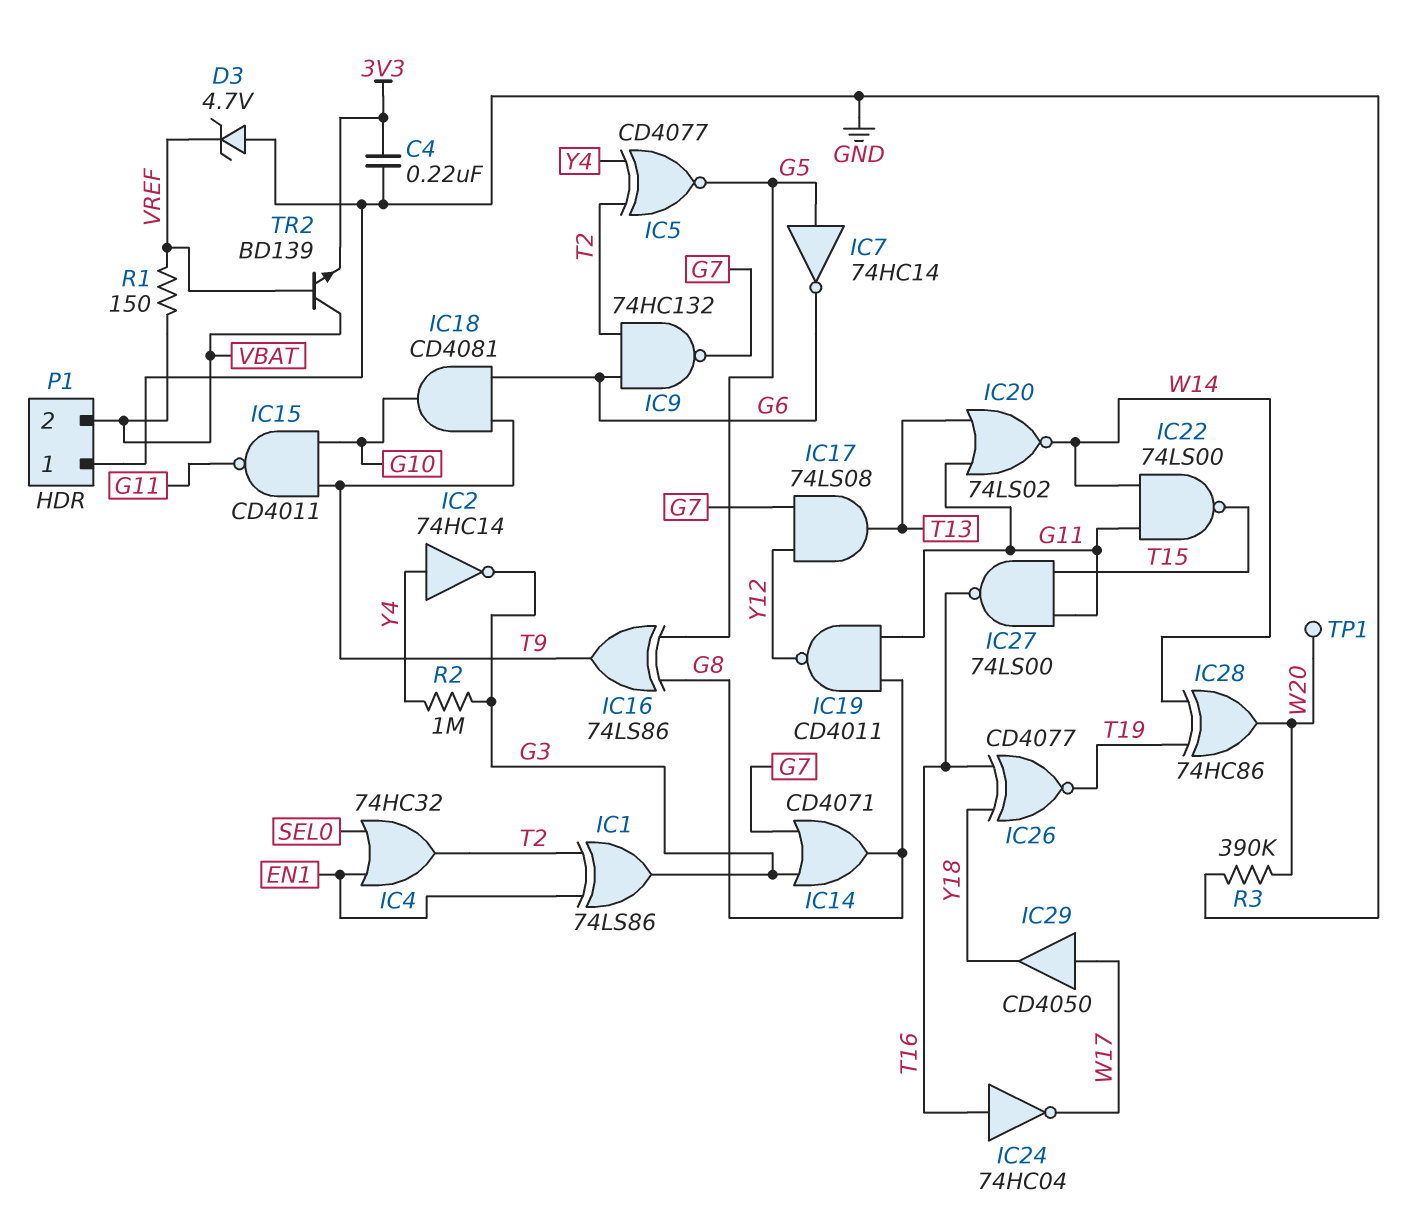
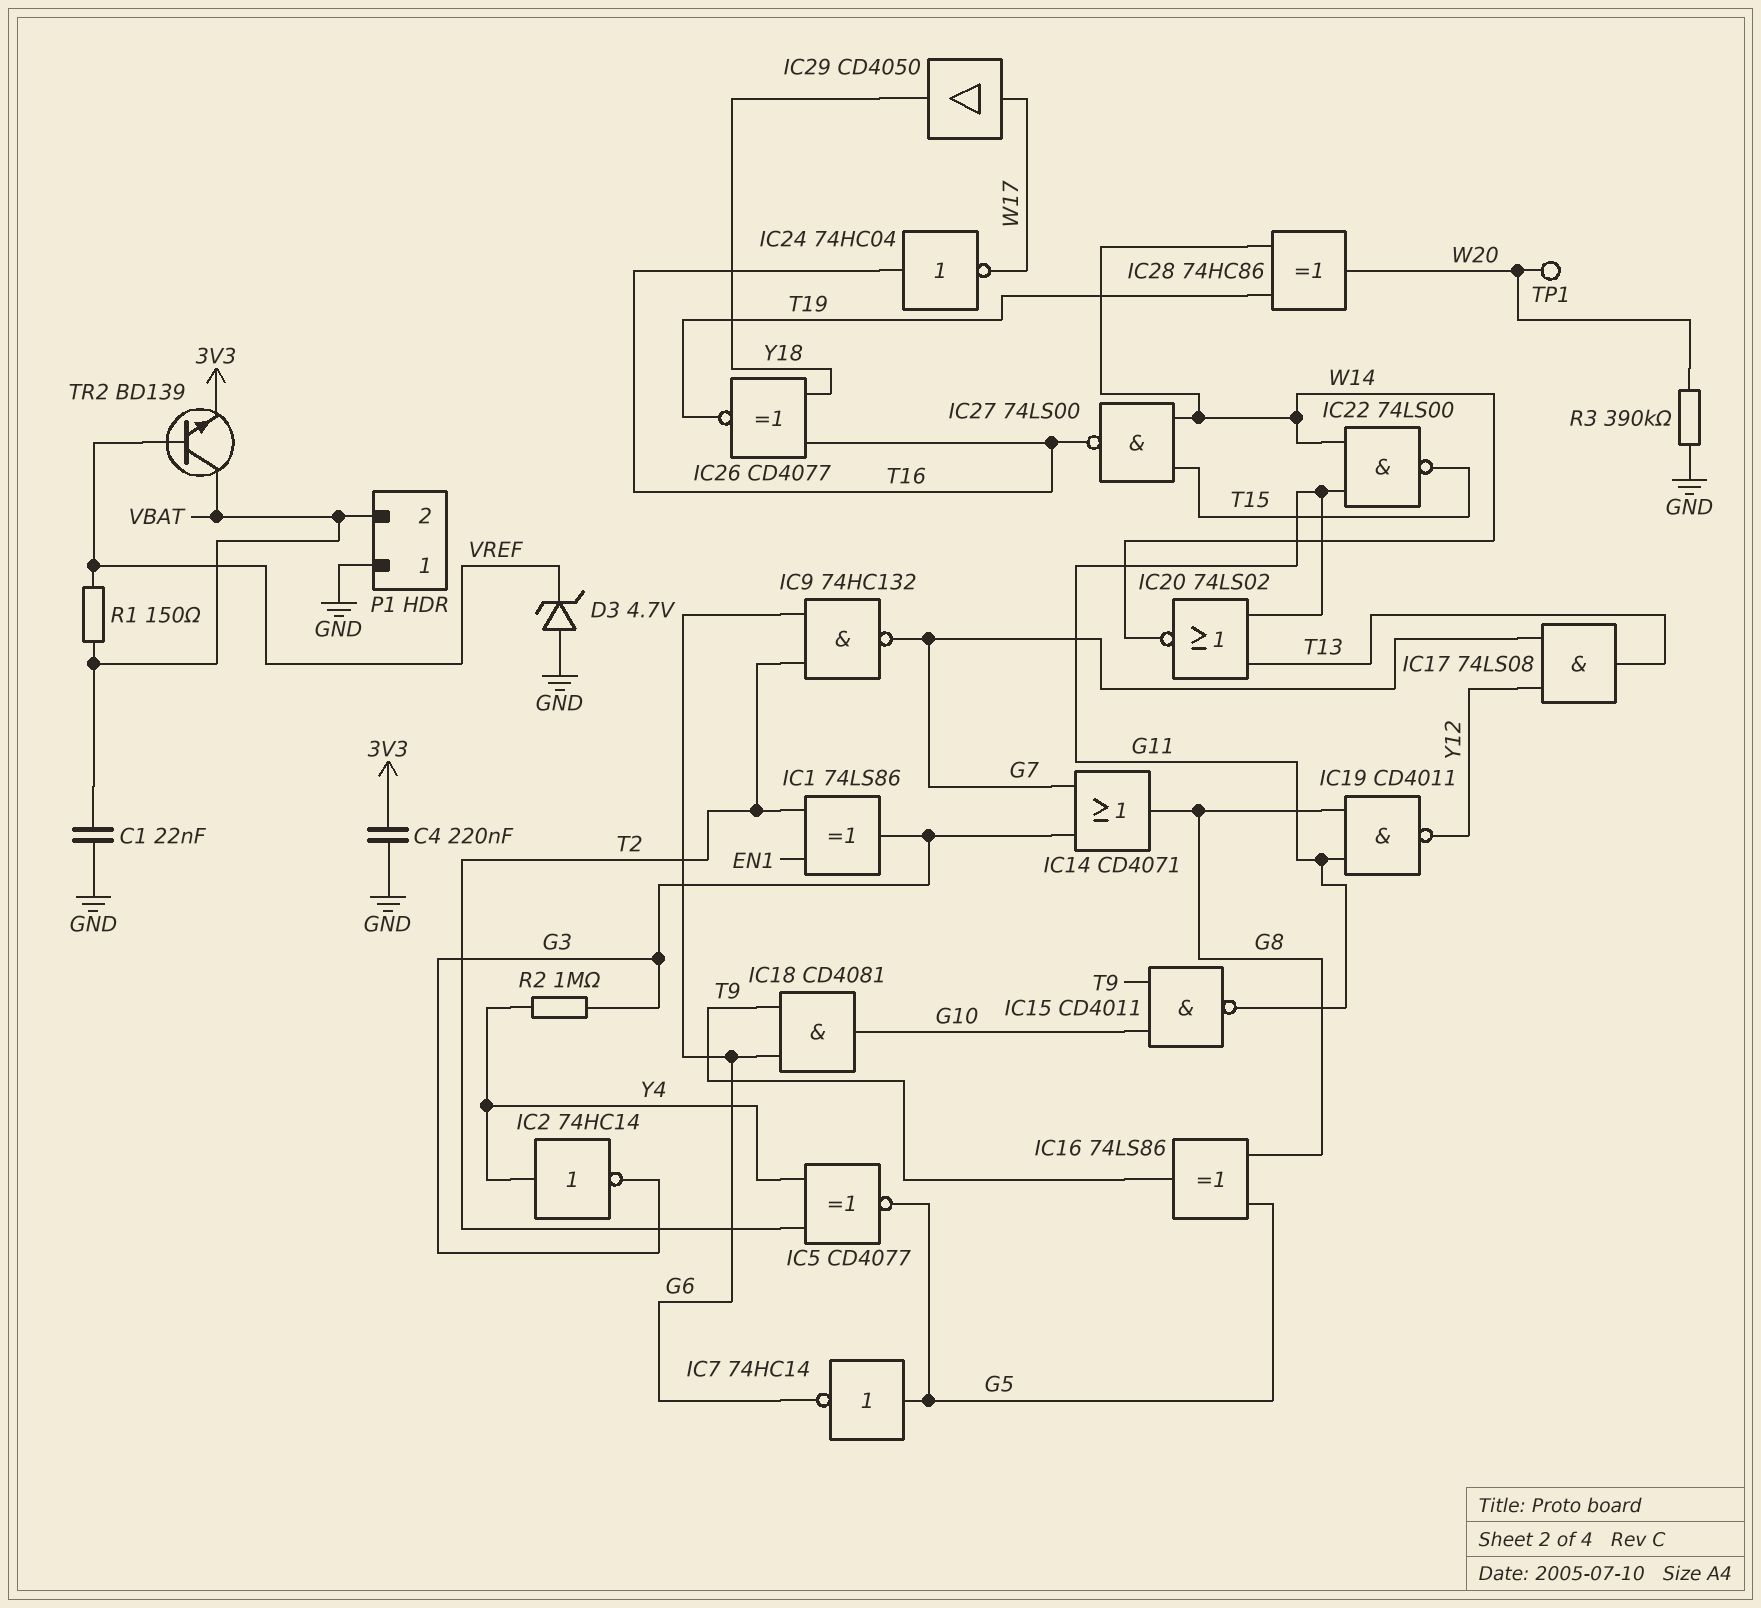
C1: none -> 22nF (GND, VBAT)
IC4: OR 74HC32 (in EN1, in SEL0, out T2) -> none
IC27: NAND 74LS00 (in G11, in T15, out T16) -> NAND 74LS00 (in T15, in W14, out T16)

